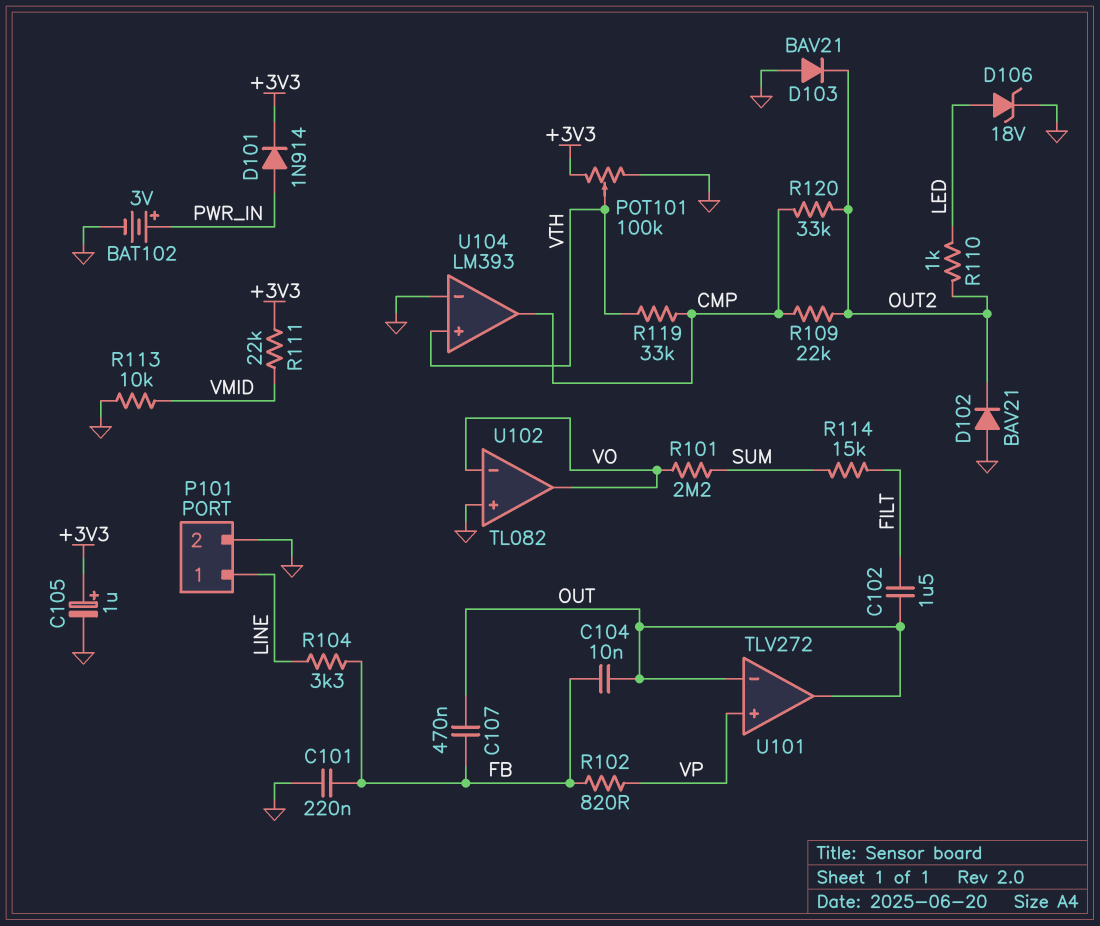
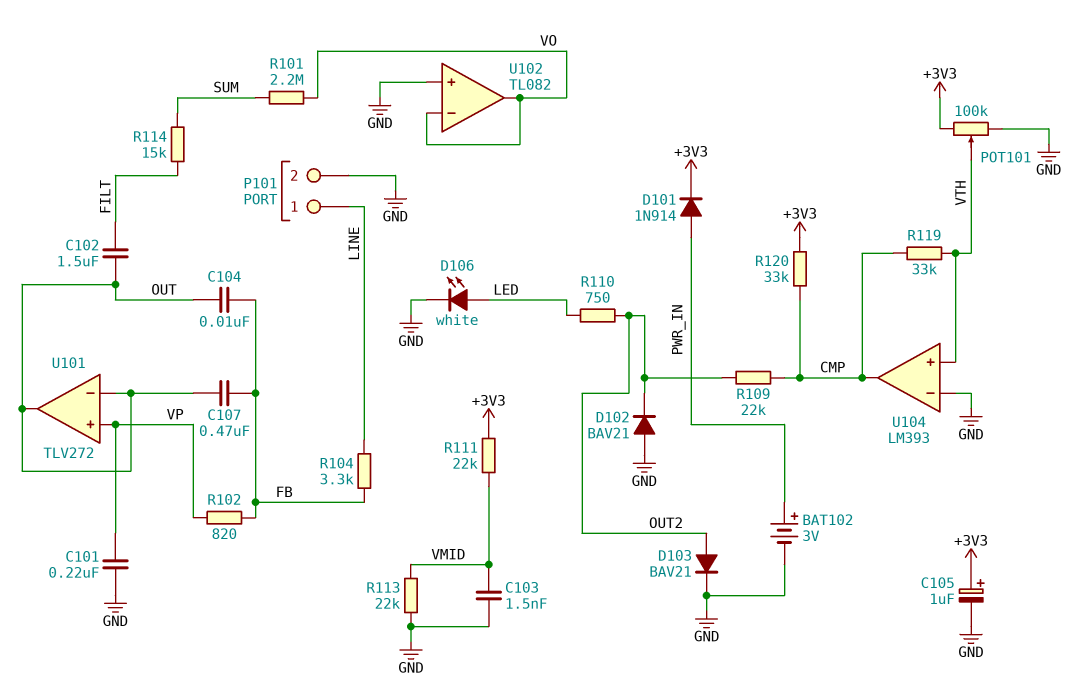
C101: 220nF (FB, GND) -> 220nF (GND, VP)
C103: none -> 1.5nF (GND, VMID)
D103: diode BAV21 (A GND, K OUT2) -> diode BAV21 (A OUT2, K GND)
D106: zener 18V (A LED, K GND) -> LED white (A LED, K GND)
R110: 1k (LED, OUT2) -> 750 (LED, OUT2)
R113: 10k (GND, VMID) -> 22k (GND, VMID)
R120: 33k (CMP, OUT2) -> 33k (+3V3, CMP)

